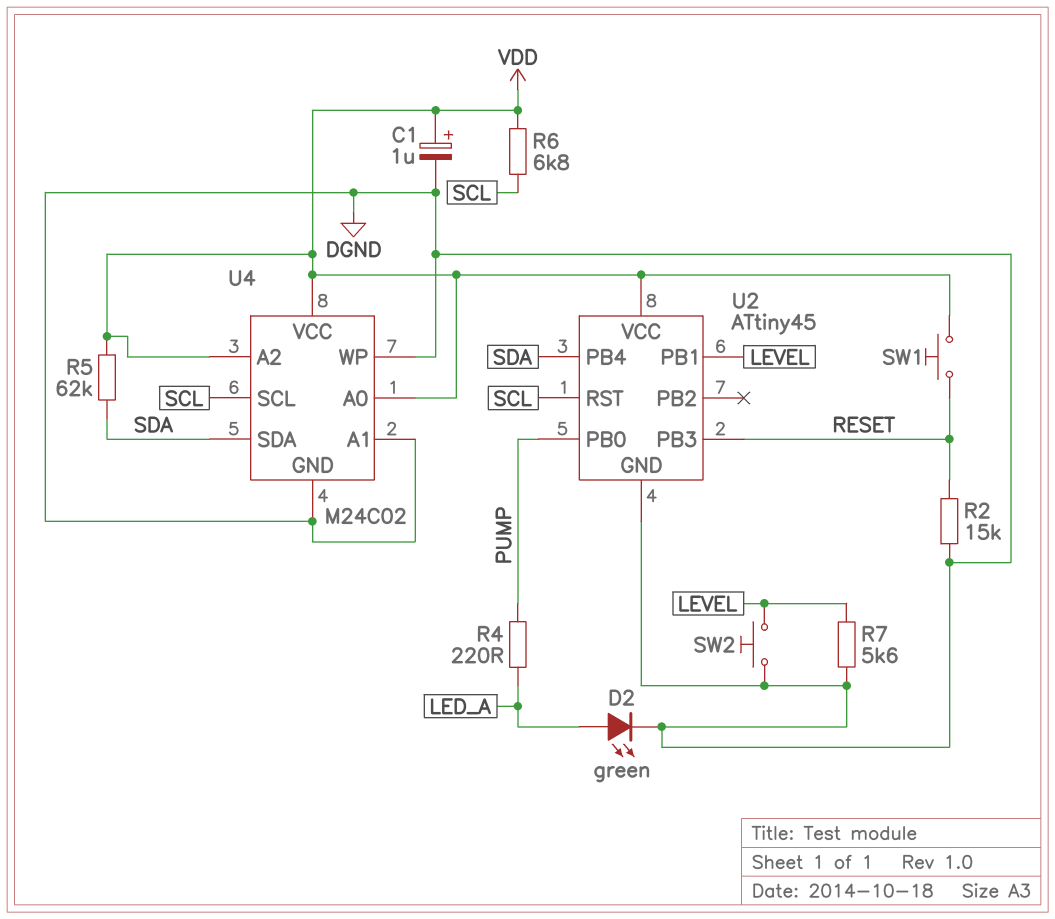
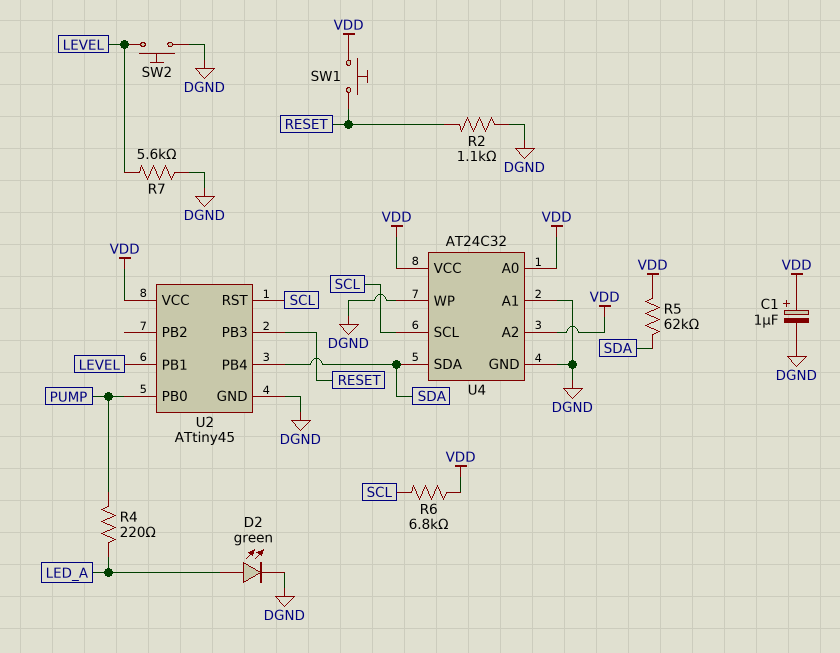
R2: 15k (DGND, RESET) -> 1.1k (DGND, RESET)
U4: M24C02 -> AT24C32

